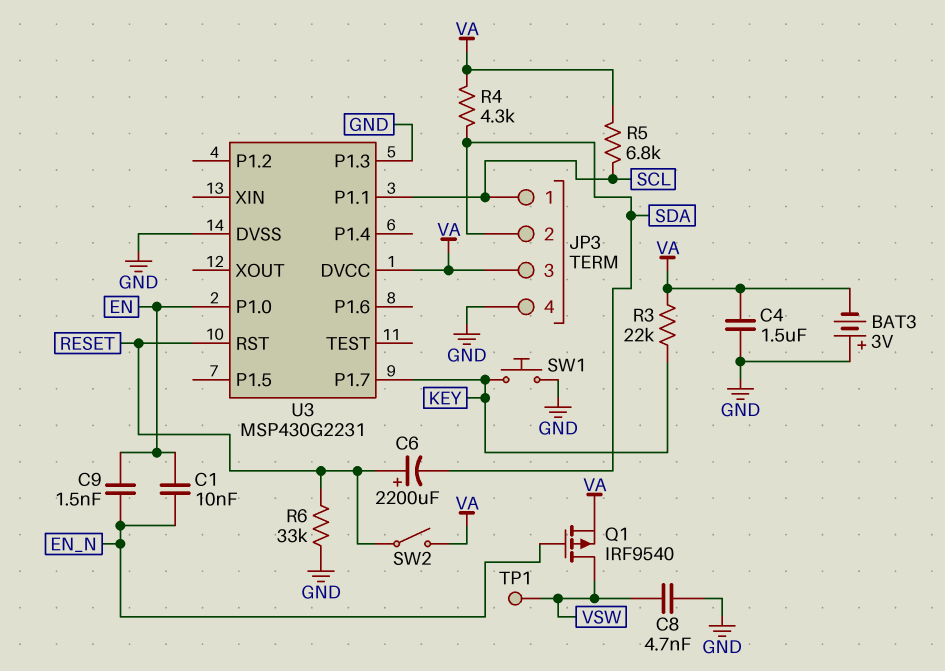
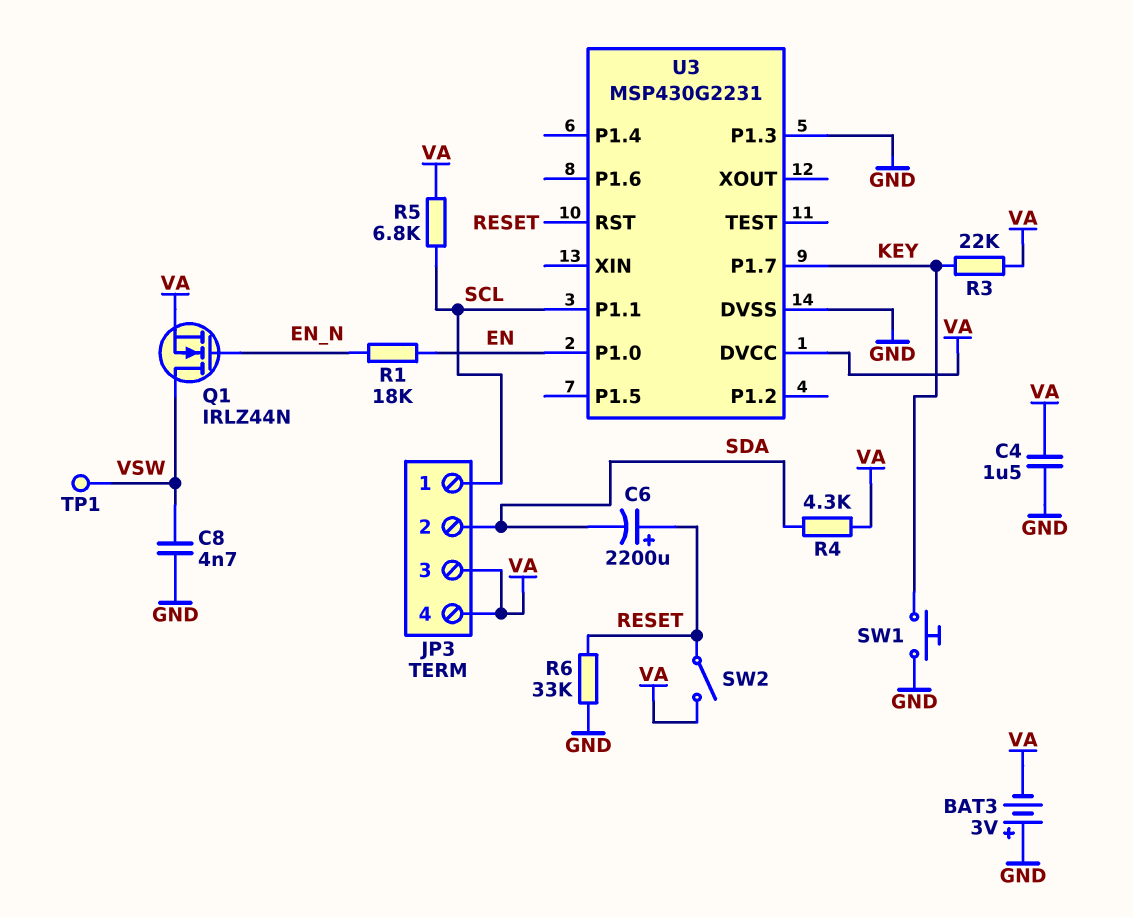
C1: 10nF (EN, EN_N) -> none
C9: 1.5nF (EN, EN_N) -> none
JP3 pin 4: GND -> VA
Q1: PMOS IRF9540 (G EN_N, D VSW, S VA) -> NMOS IRLZ44N (G EN_N, D VSW, S VA)
R1: none -> 18k (EN, EN_N)

